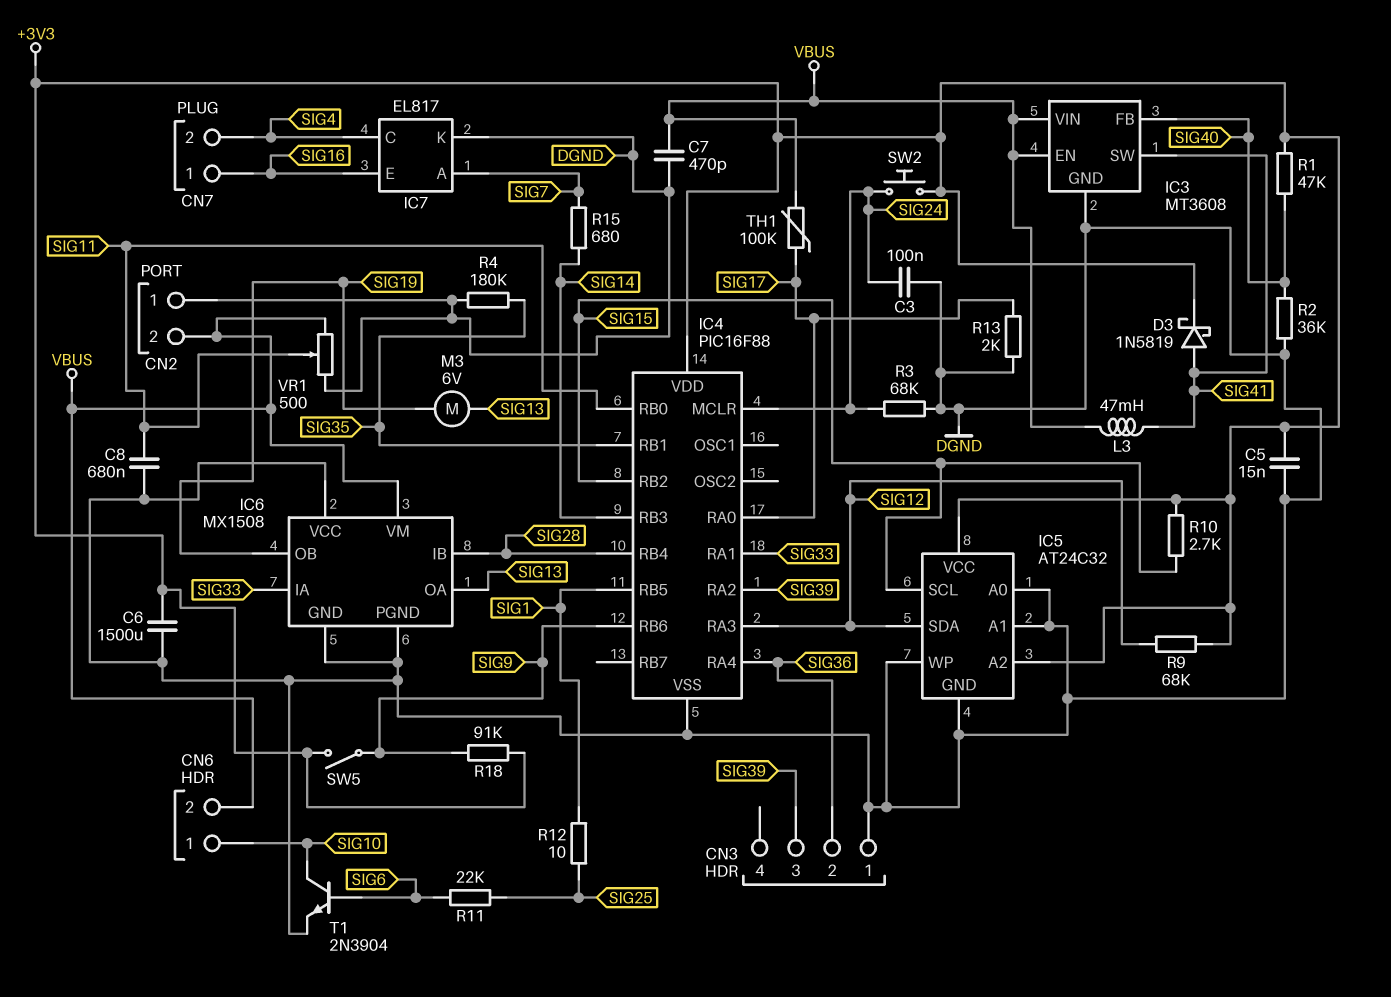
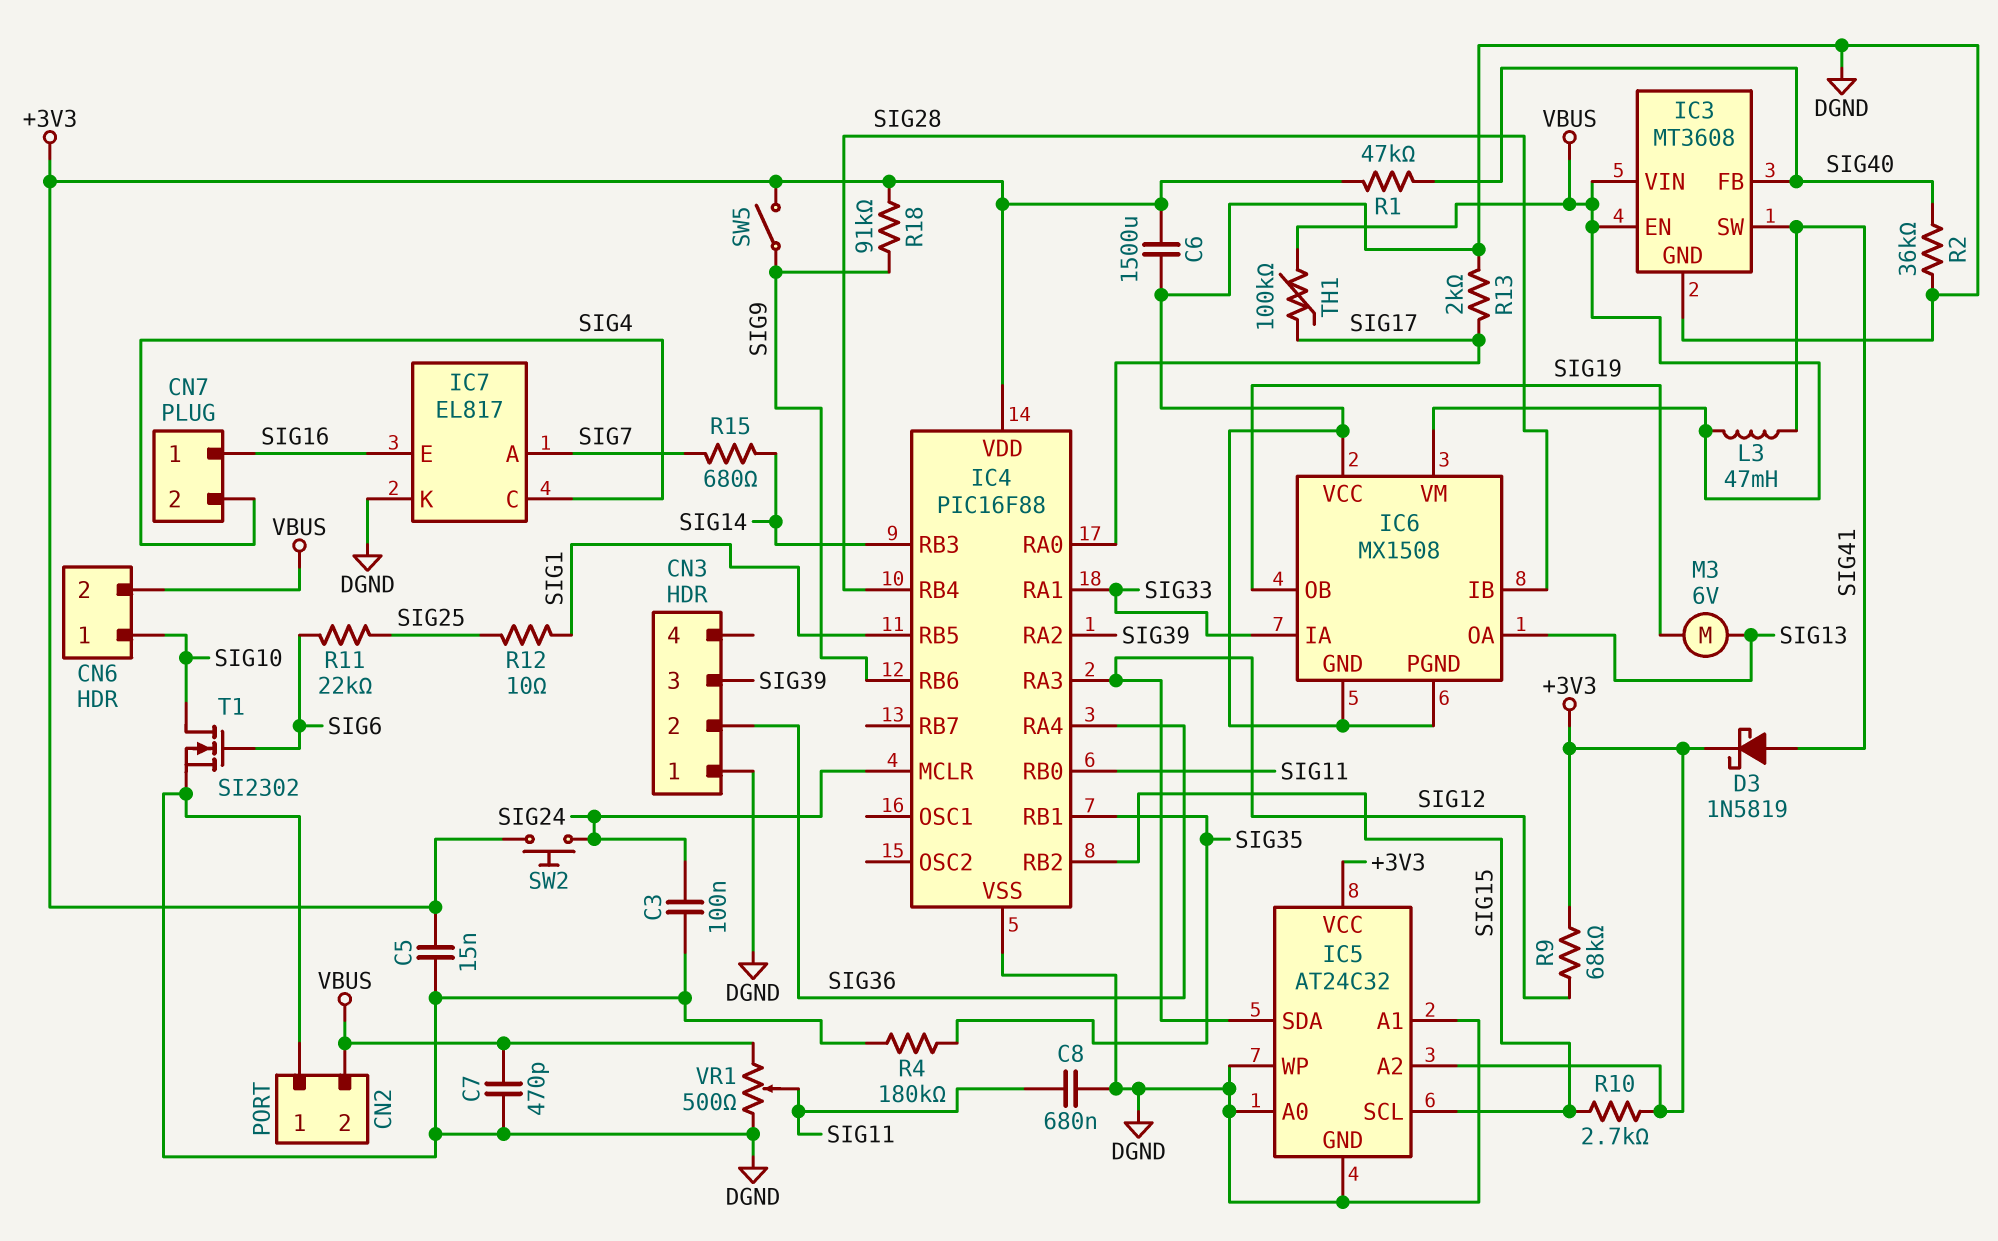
R3: 68k (DGND, SIG24) -> none
T1: NPN 2N3904 (B SIG6, C SIG10, E DGND) -> NMOS SI2302 (G SIG6, D SIG10, S DGND)

